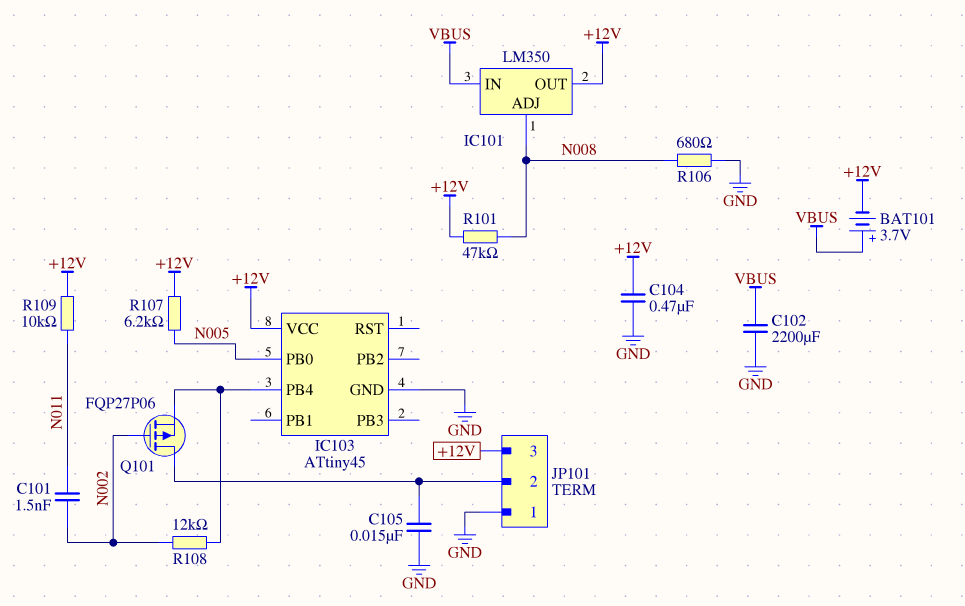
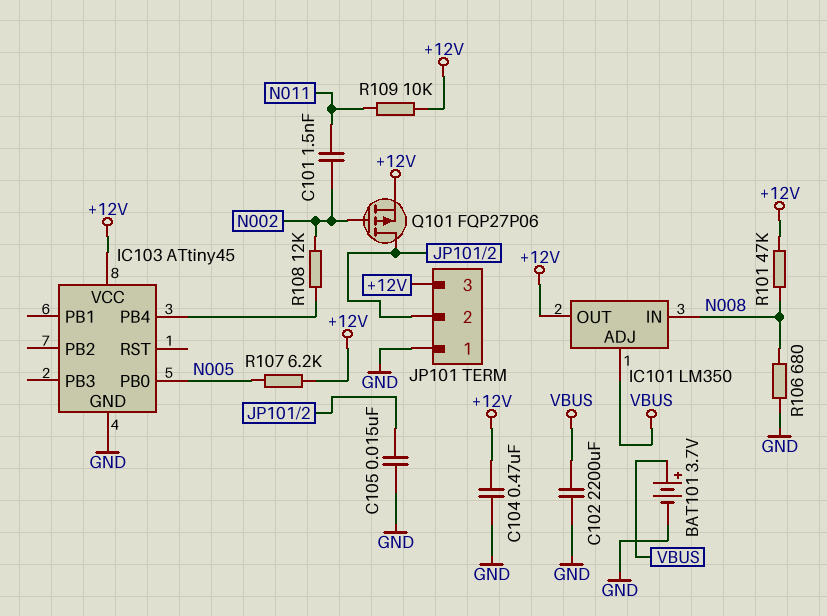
BAT101: 3.7V (plus VBUS, minus +12V) -> 3.7V (plus VBUS, minus GND)
IC101 pin ADJ: N008 -> VBUS
IC101 pin IN: VBUS -> N008
Q101: PMOS FQP27P06 (G N002, D JP101/2, S IC103/PB4) -> PMOS FQP27P06 (G N002, D JP101/2, S +12V)

